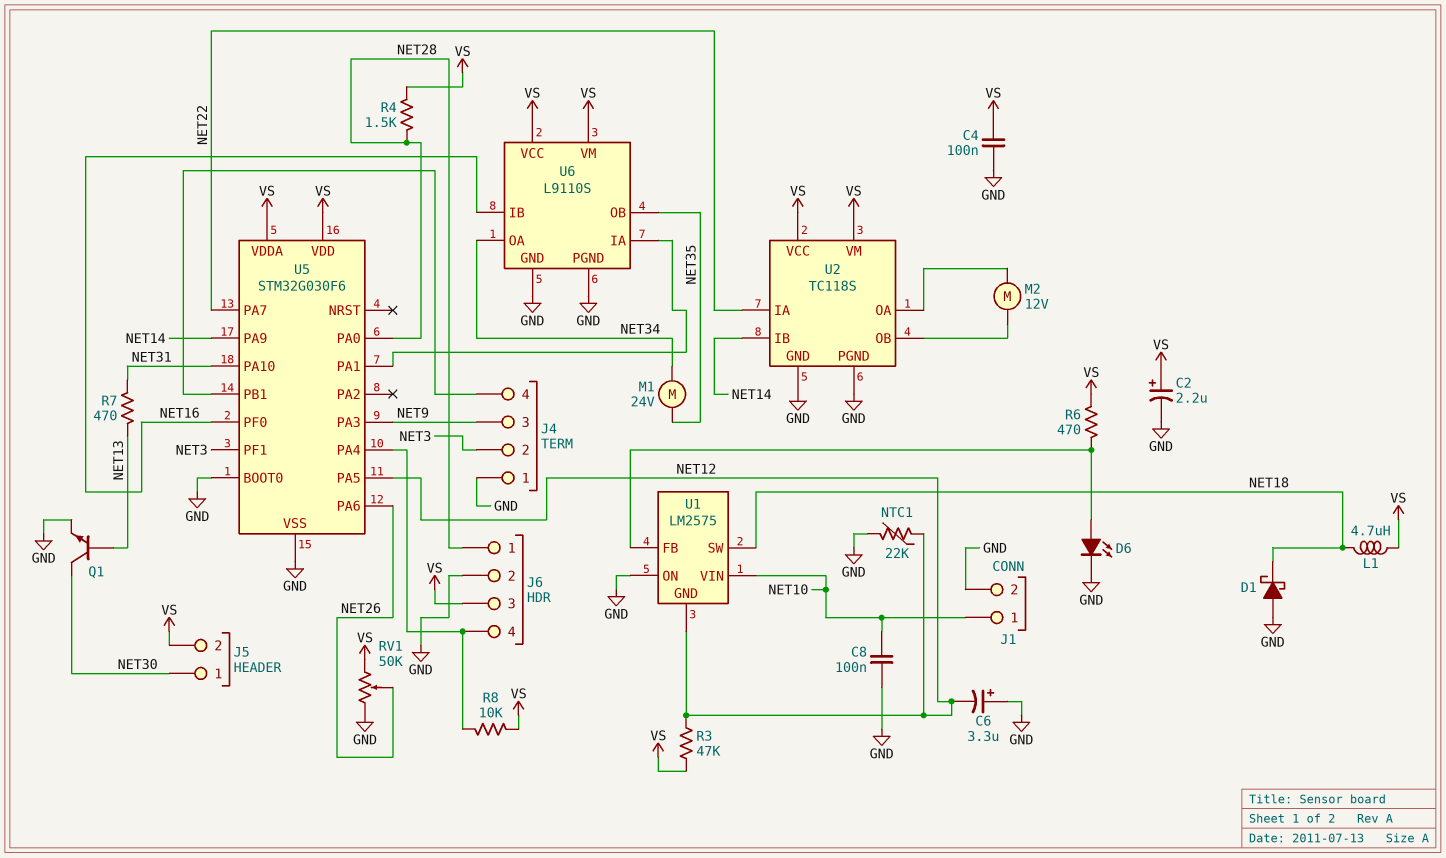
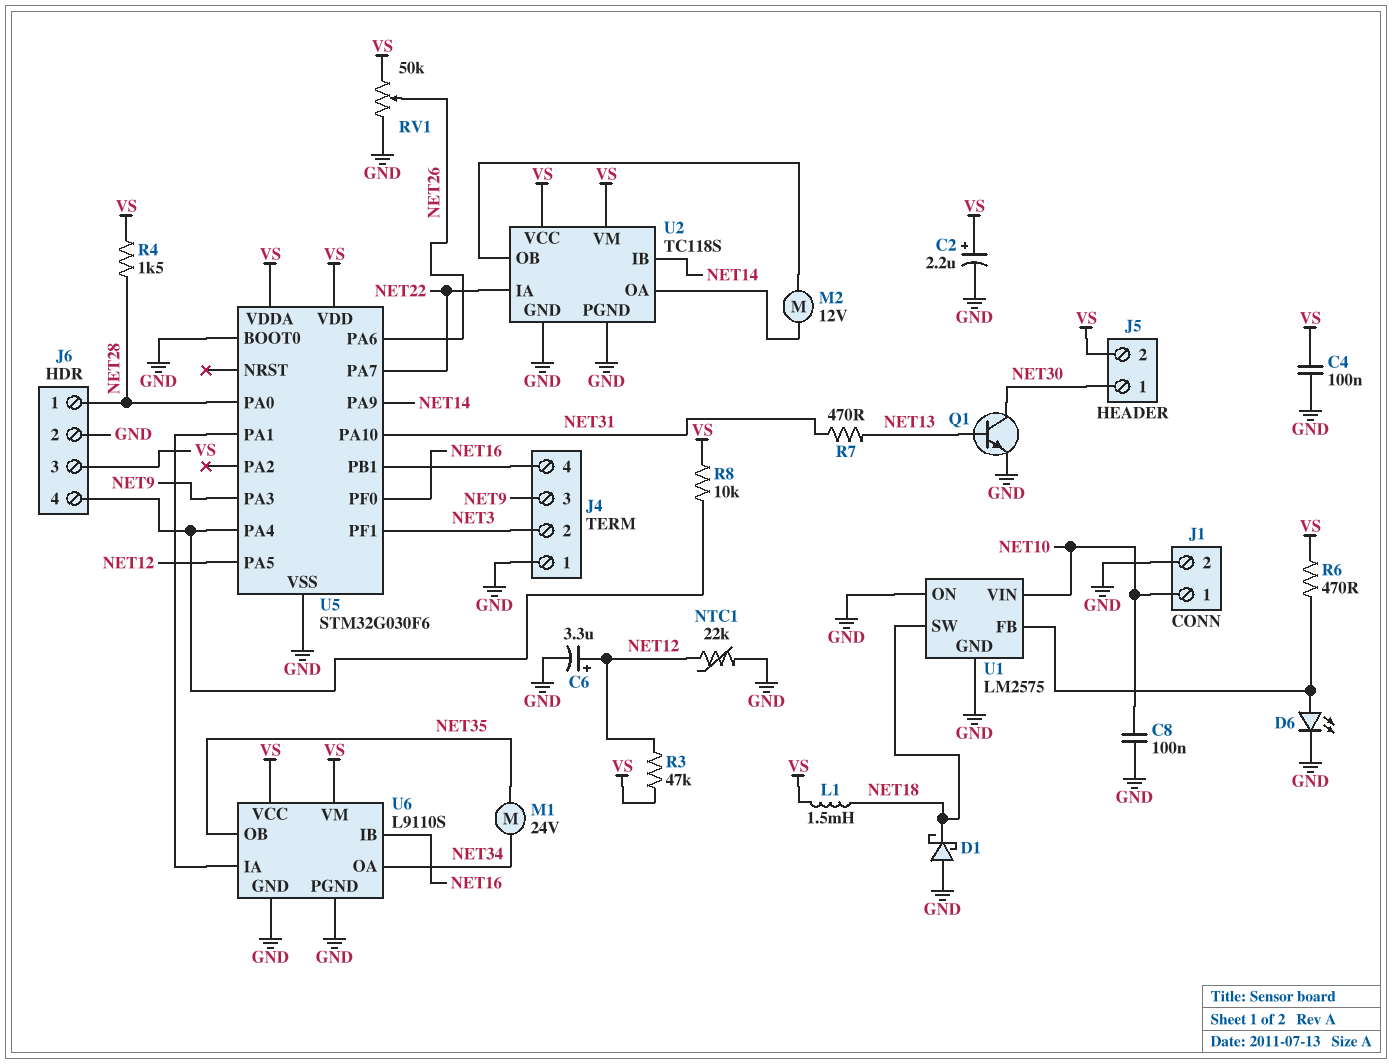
C6: 3.3uF (plus GND, minus NET12) -> 3.3uF (plus NET12, minus GND)
L1: 4.7uH (NET18, VS) -> 1.5mH (NET18, VS)
U1 pin GND: NET12 -> GND

